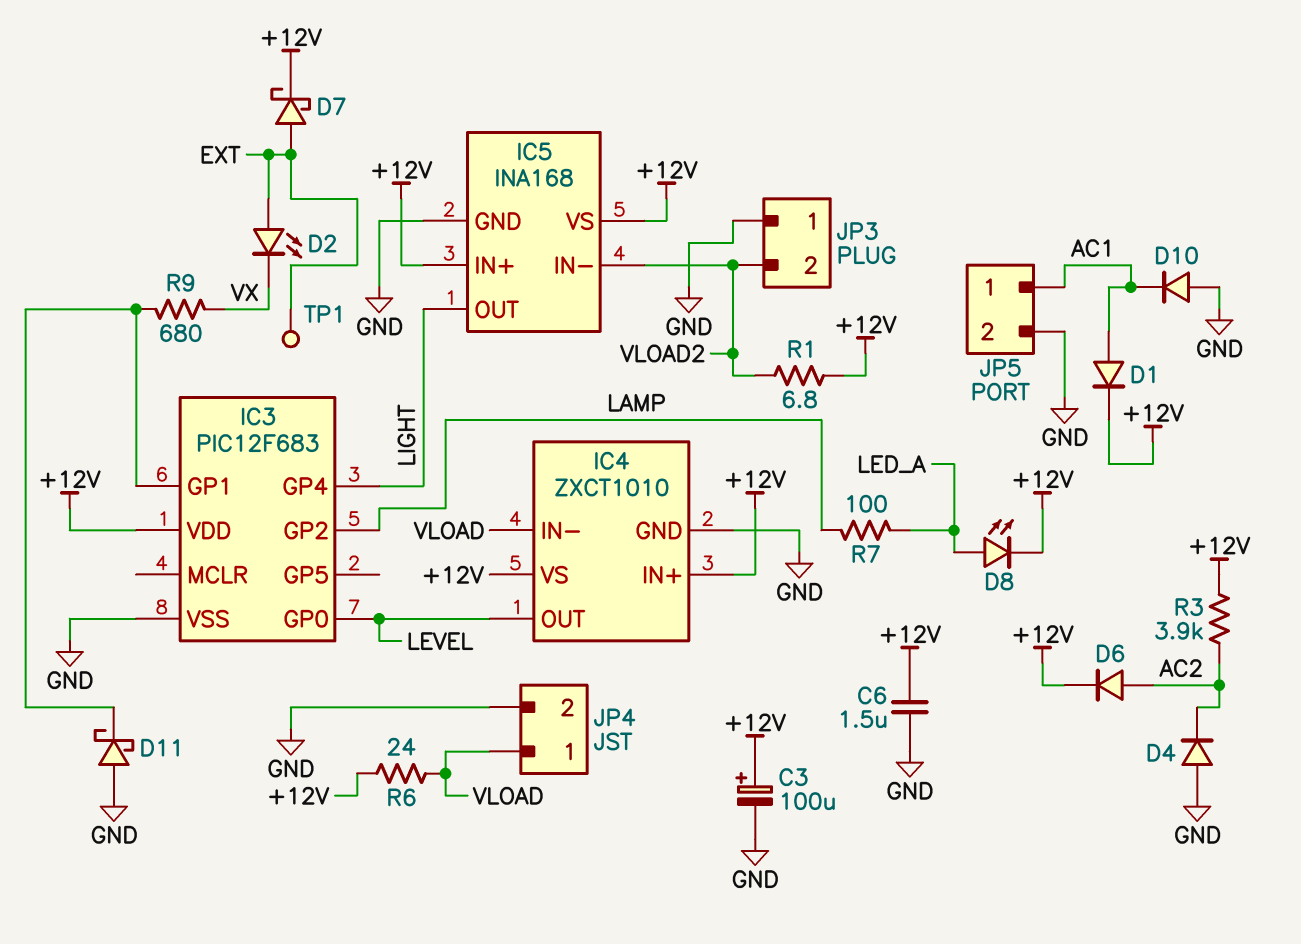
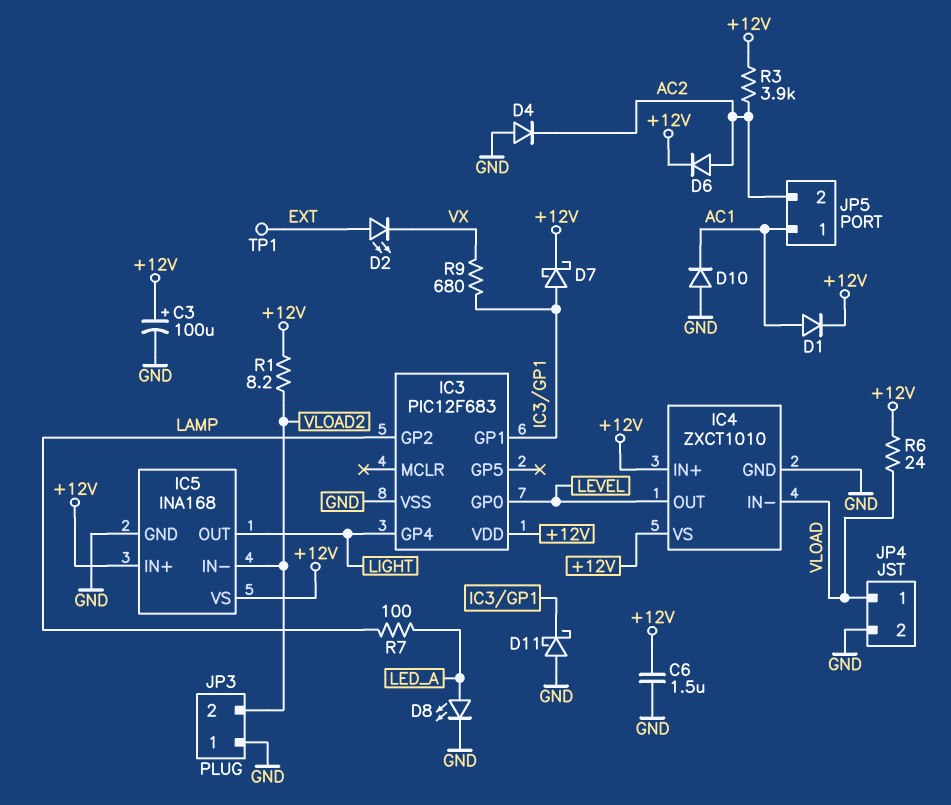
D7: schottky (A EXT, K +12V) -> schottky (A IC3/GP1, K +12V)
D8: LED (A LED_A, K +12V) -> LED (A LED_A, K GND)
JP5 pin 2: GND -> AC2
R1: 6.8 (+12V, VLOAD2) -> 8.2 (+12V, VLOAD2)

